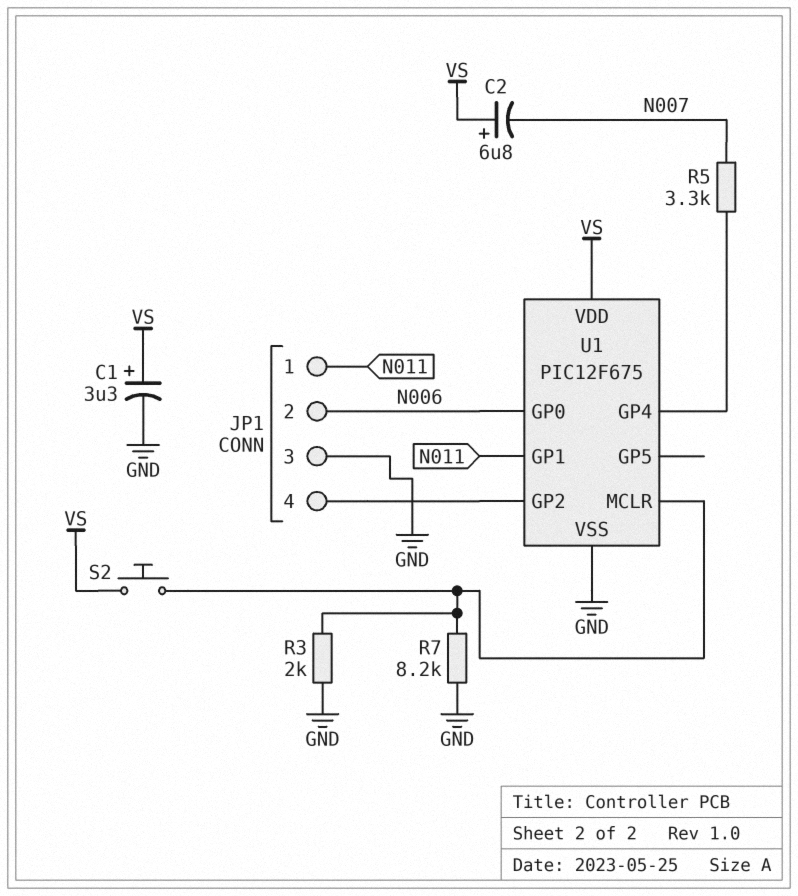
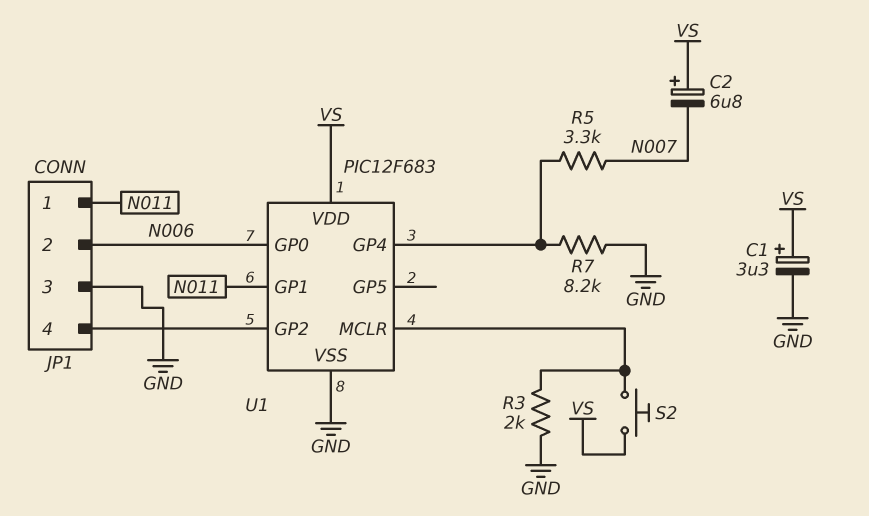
R7: 8.2k (GND, U1/MCLR) -> 8.2k (GND, U1/GP4)
U1: PIC12F675 -> PIC12F683

